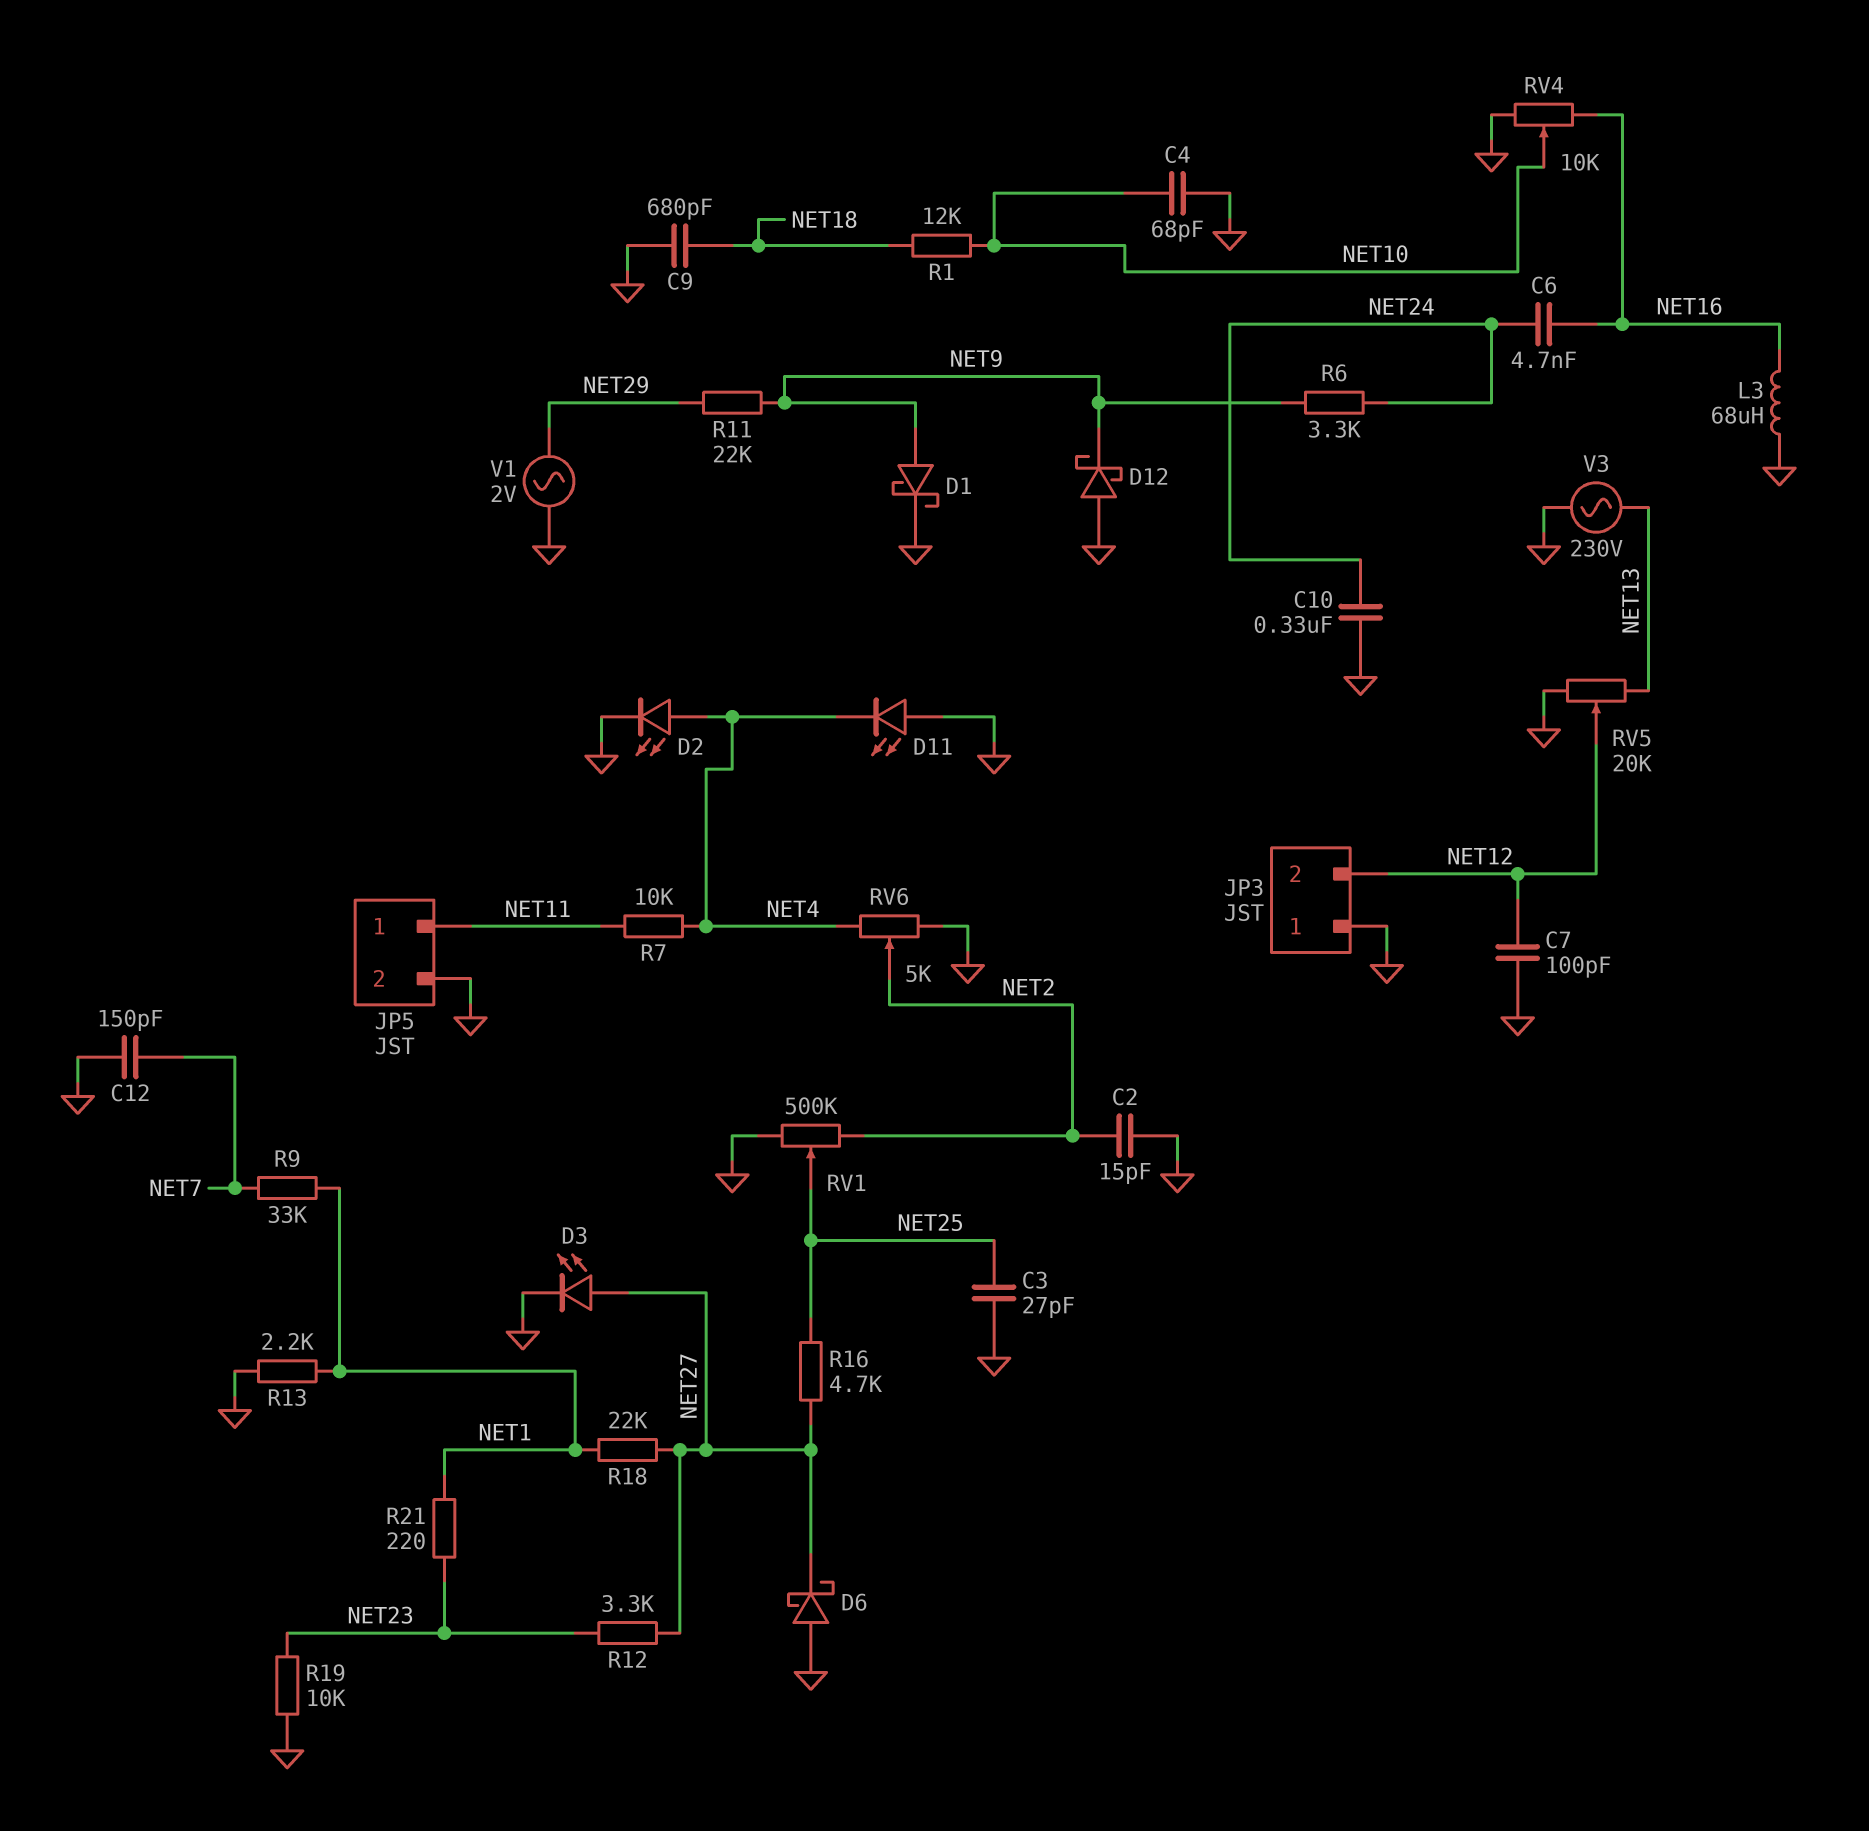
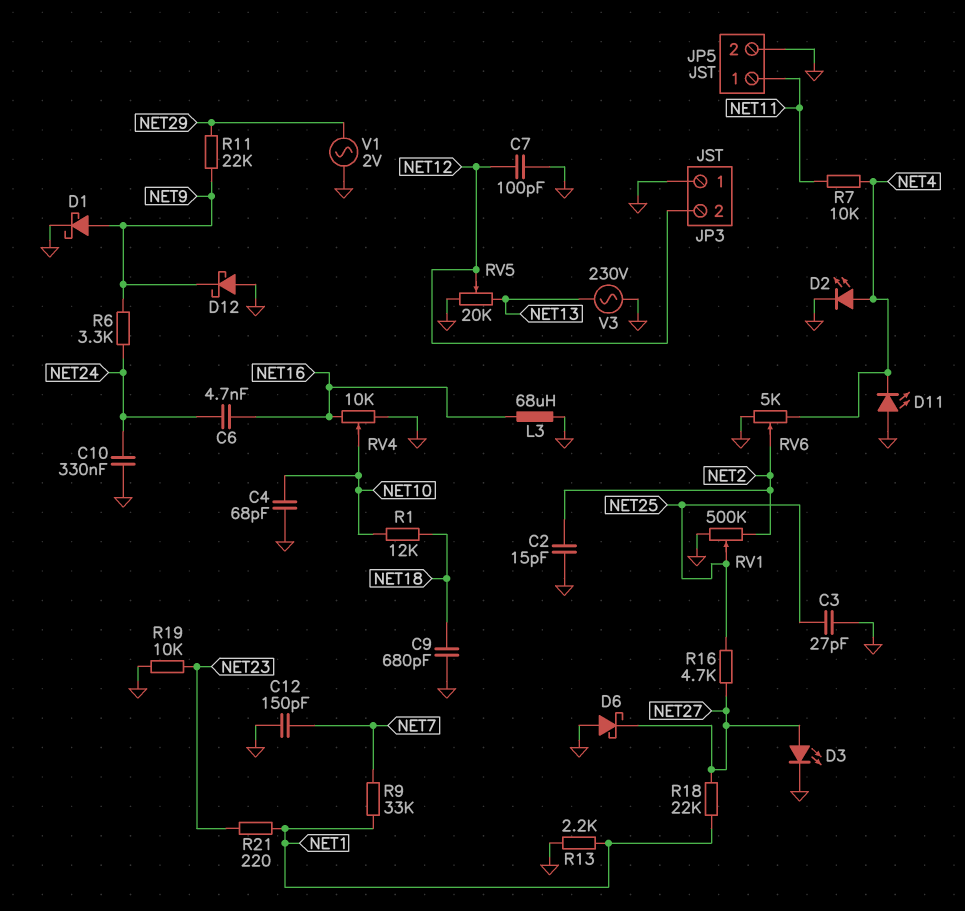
R12: 3.3k (NET23, NET27) -> none

